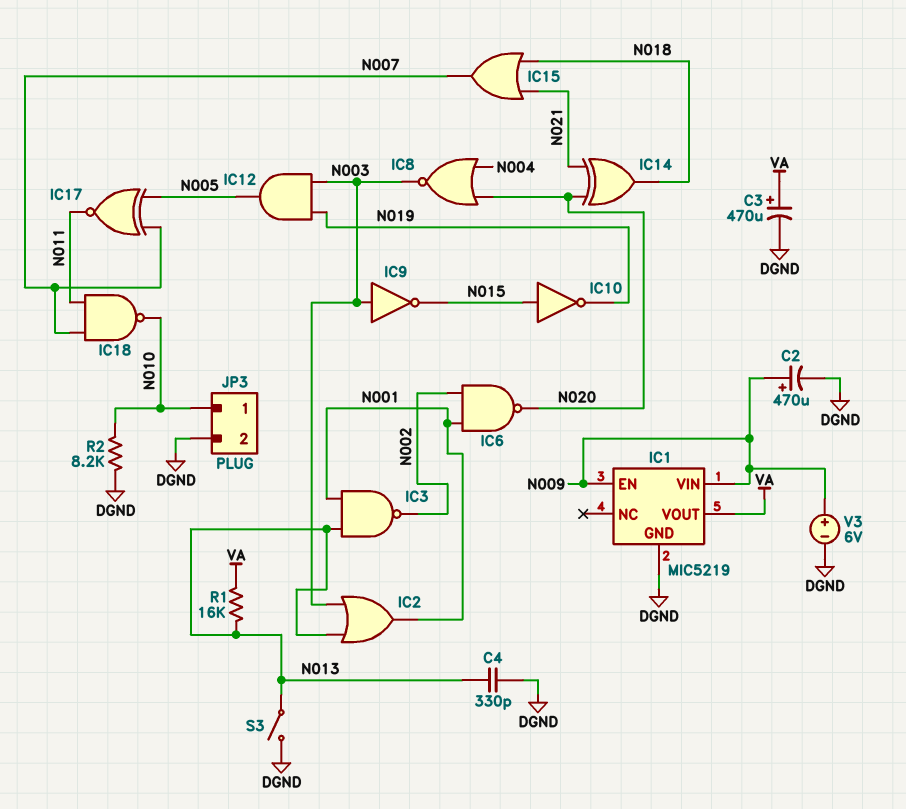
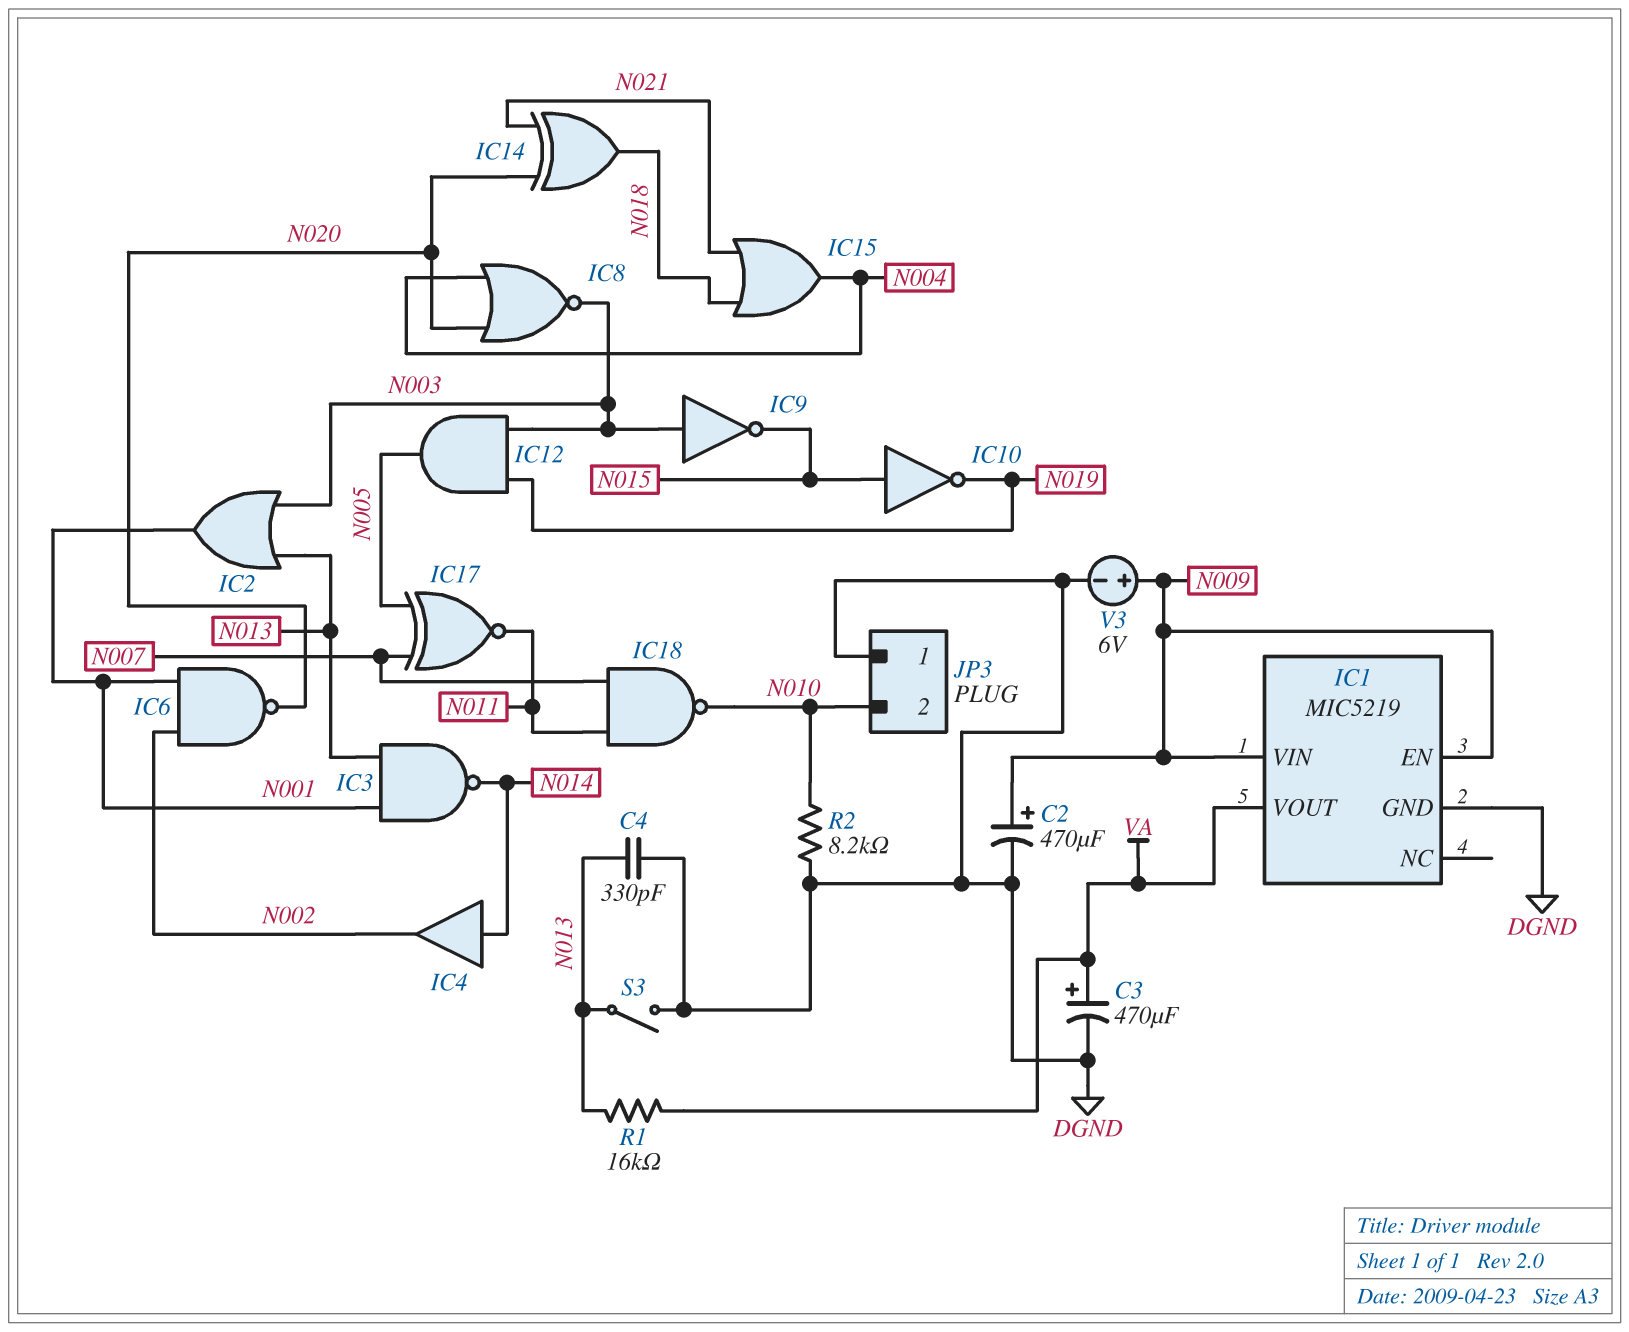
IC3: NAND (in N001, in N013, out N002) -> NAND (in N001, in N013, out N014)
IC4: none -> buffer (in N014, out N002)
IC15: OR (in N018, in N021, out N007) -> OR (in N018, in N021, out N004)
JP3 pin 1: N010 -> DGND
JP3 pin 2: DGND -> N010

